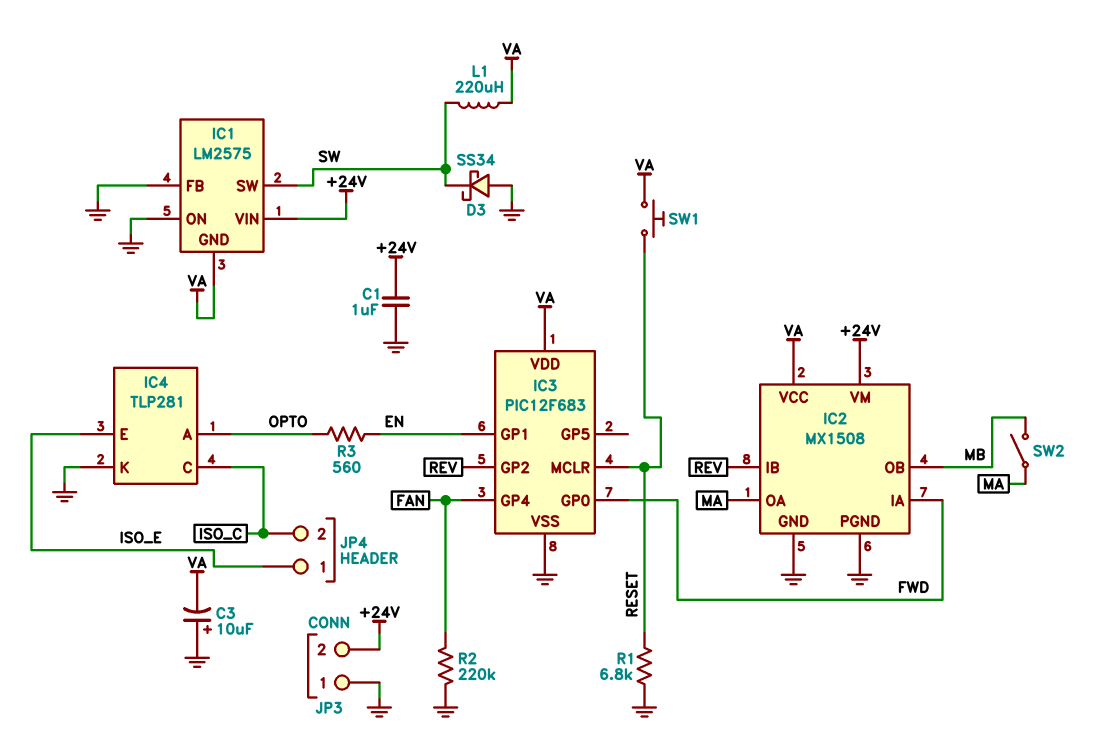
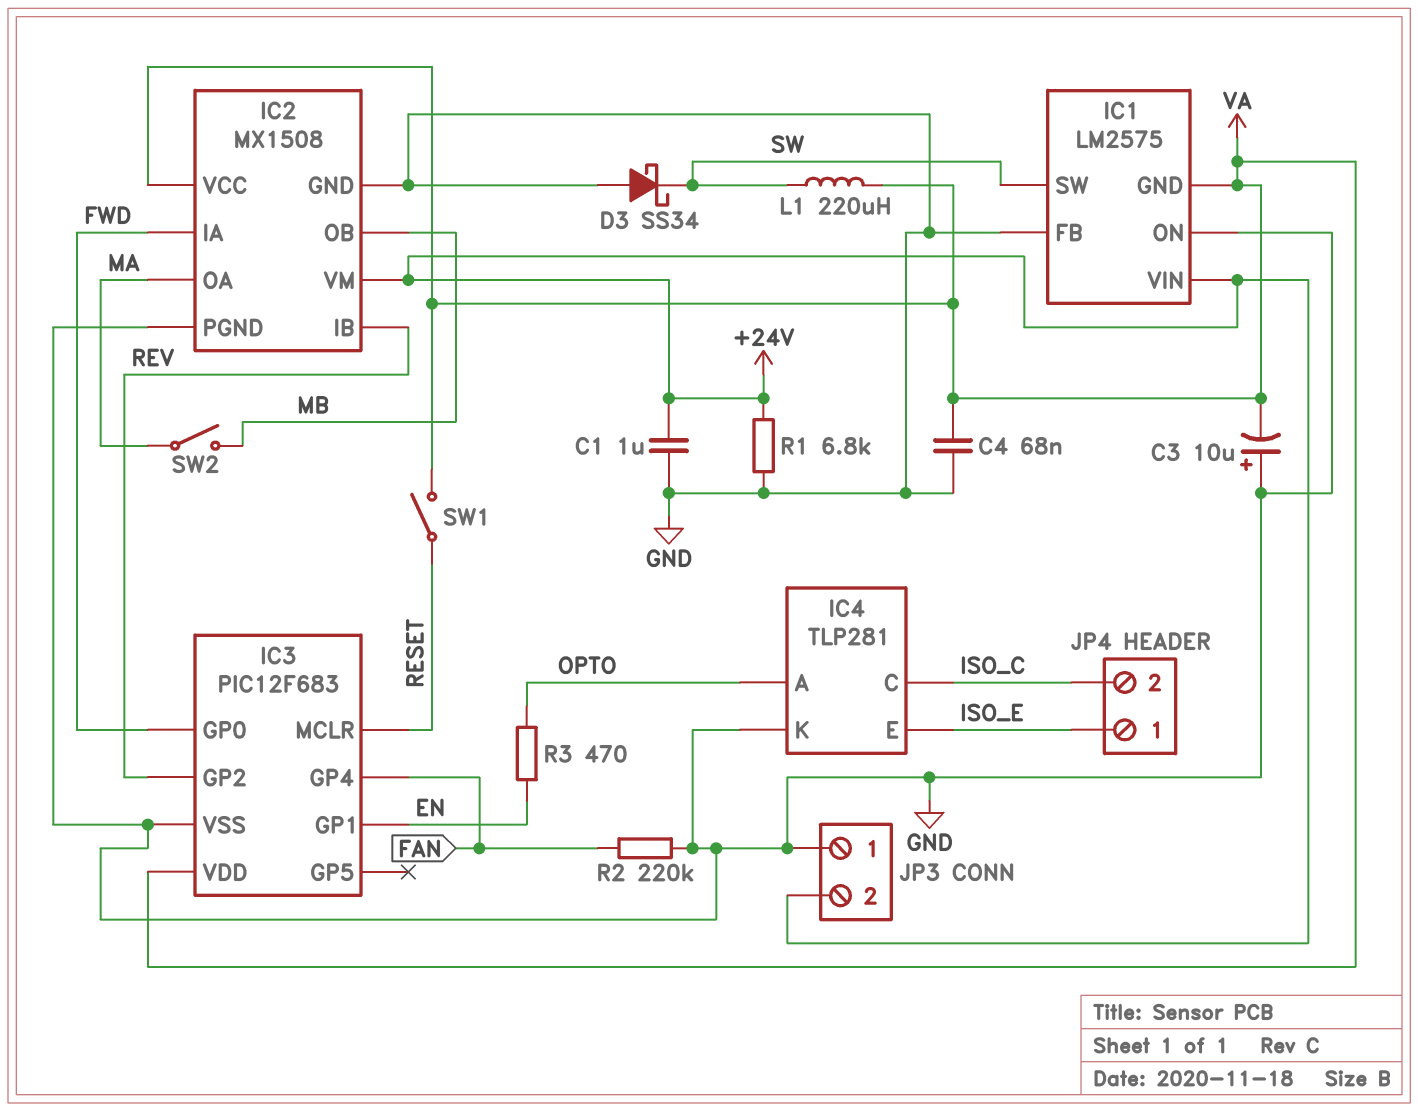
C4: none -> 68nF (GND, VA)
R1: 6.8k (GND, RESET) -> 6.8k (+24V, GND)
R3: 560 (EN, OPTO) -> 470 (EN, OPTO)
SW1: button (RESET, VA) -> switch (RESET, VA)

